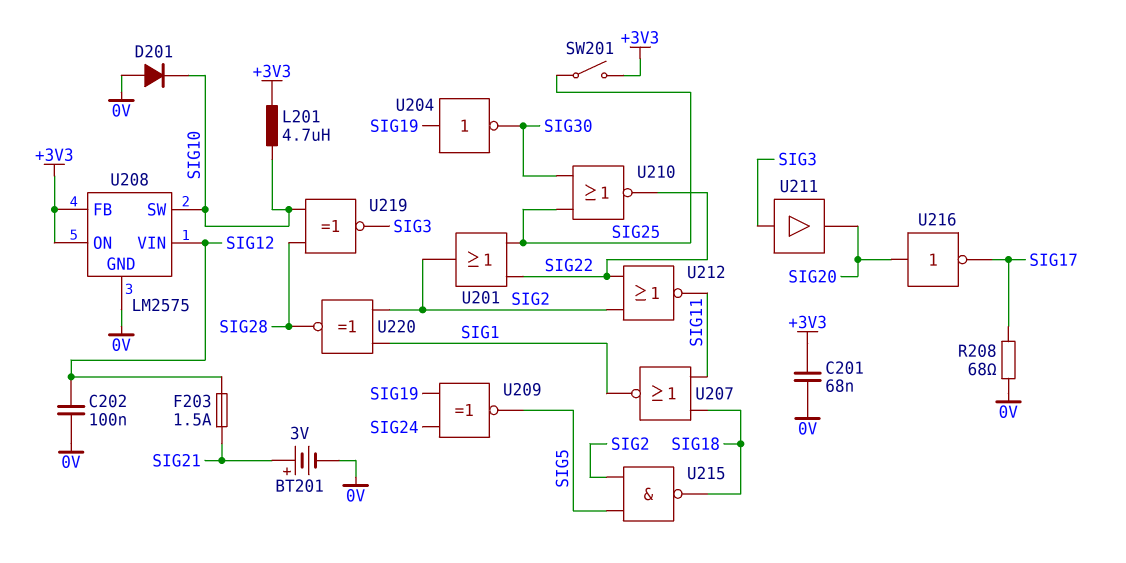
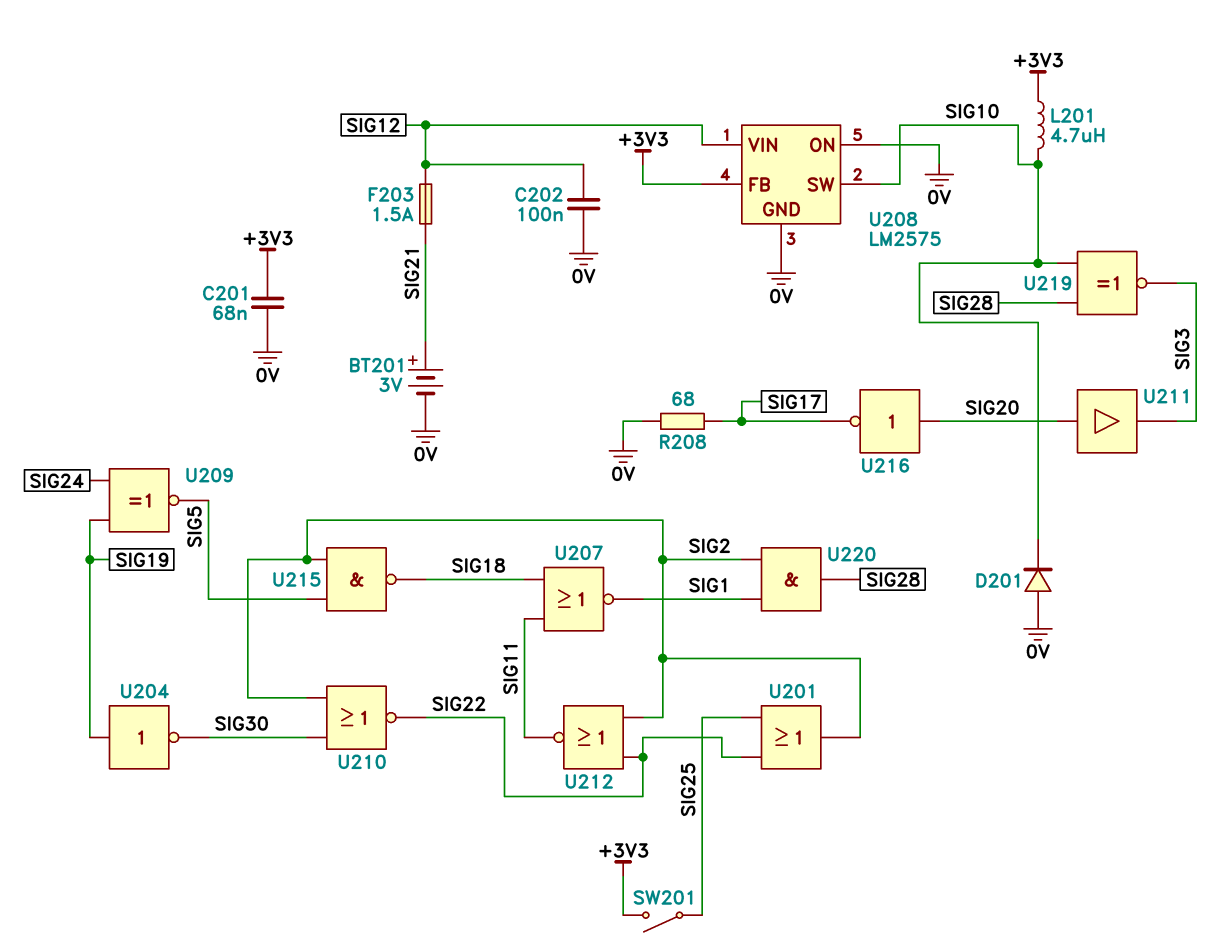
U208 pin ON: +3V3 -> 0V
U210: NOR (in SIG25, in SIG30, out SIG22) -> NOR (in SIG2, in SIG30, out SIG22)
U211: buffer (in SIG3, out SIG20) -> buffer (in SIG20, out SIG3)
U220: XNOR (in SIG1, in SIG2, out SIG28) -> AND (in SIG1, in SIG2, out SIG28)

